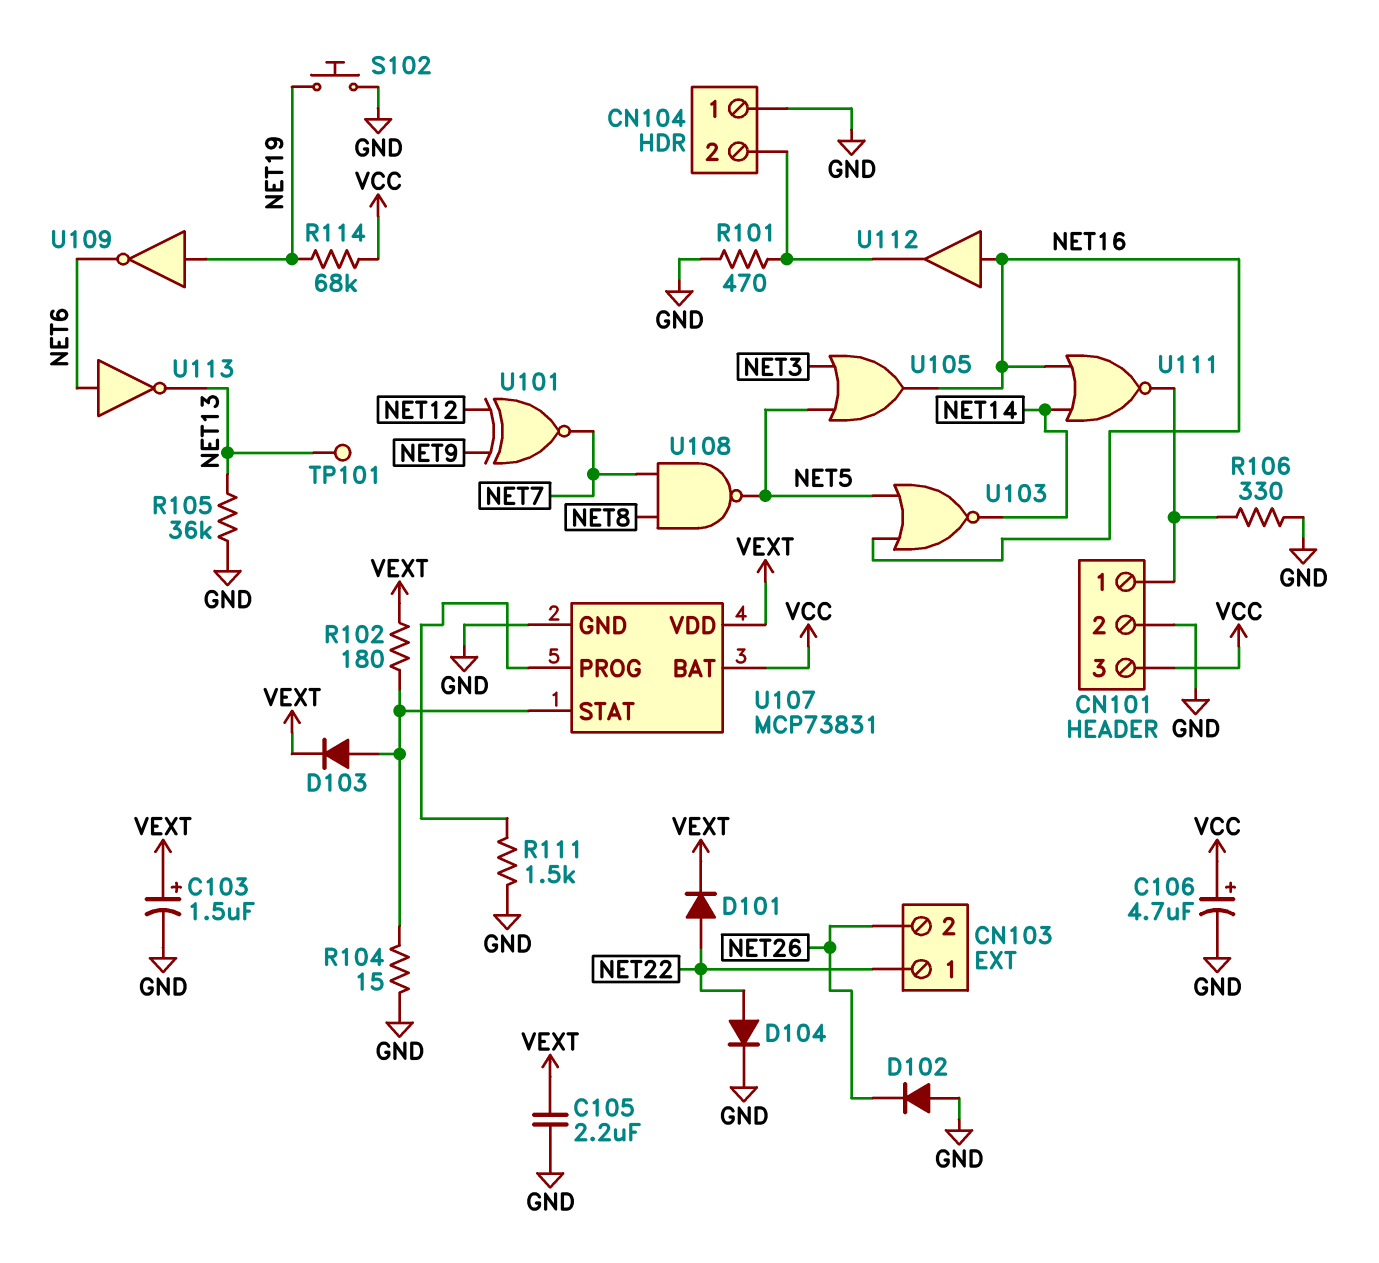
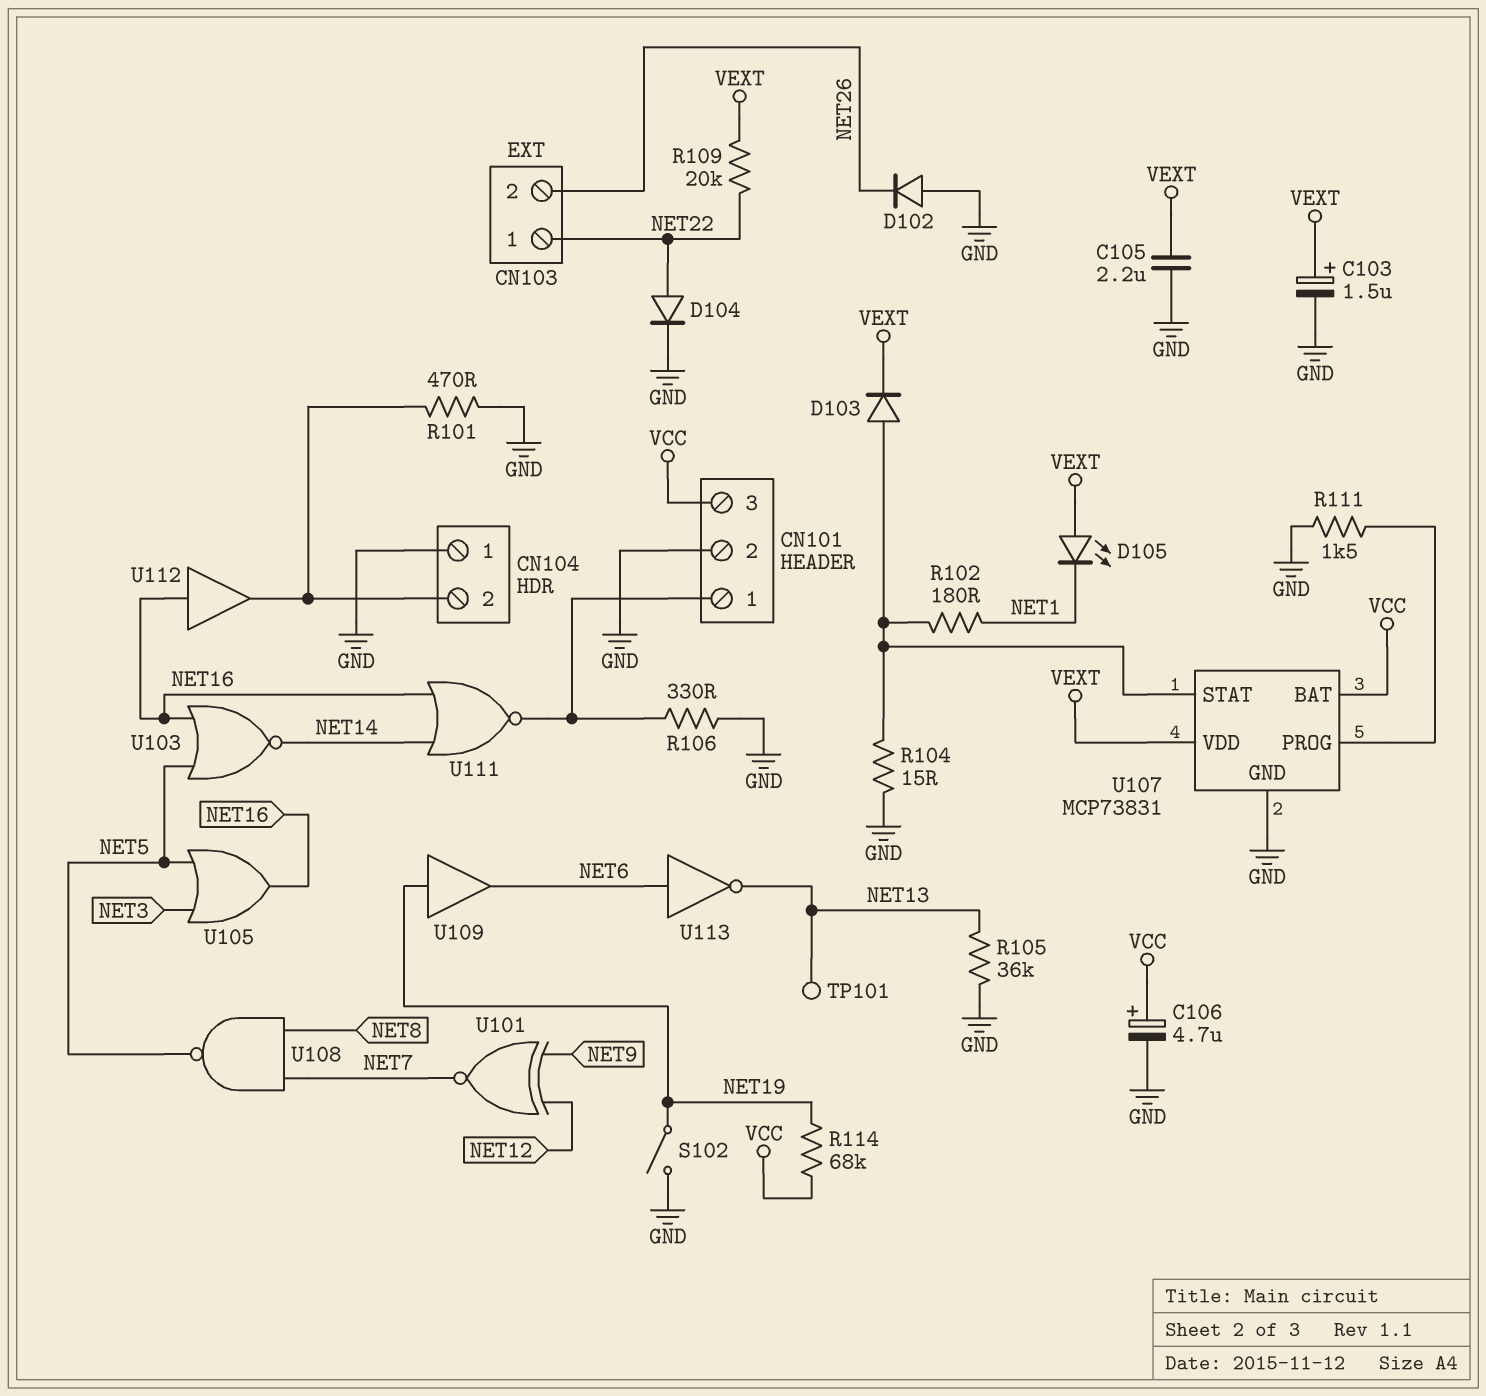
D101: diode (A NET22, K VEXT) -> none
D105: none -> LED (A VEXT, K NET1)
R102: 180 (U107/STAT, VEXT) -> 180 (NET1, U107/STAT)
R109: none -> 20k (NET22, VEXT)
S102: button (GND, NET19) -> switch (GND, NET19)
U109: NOT (in NET19, out NET6) -> buffer (in NET19, out NET6)

